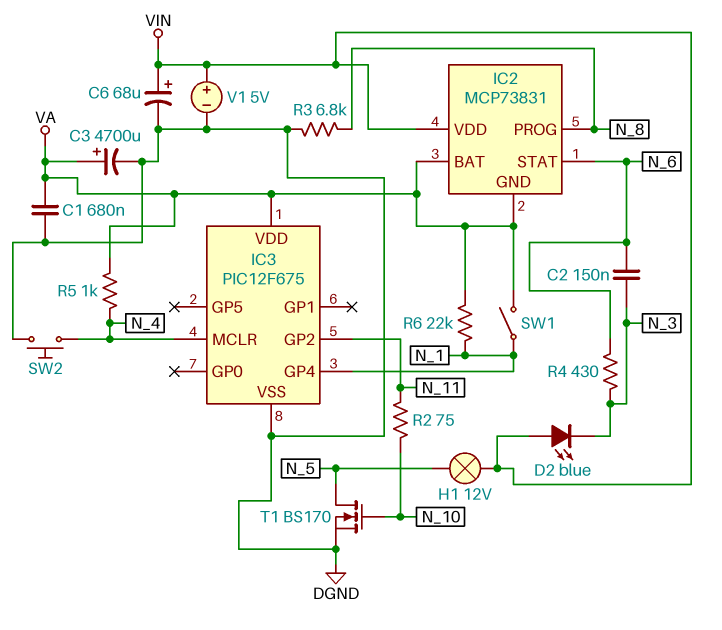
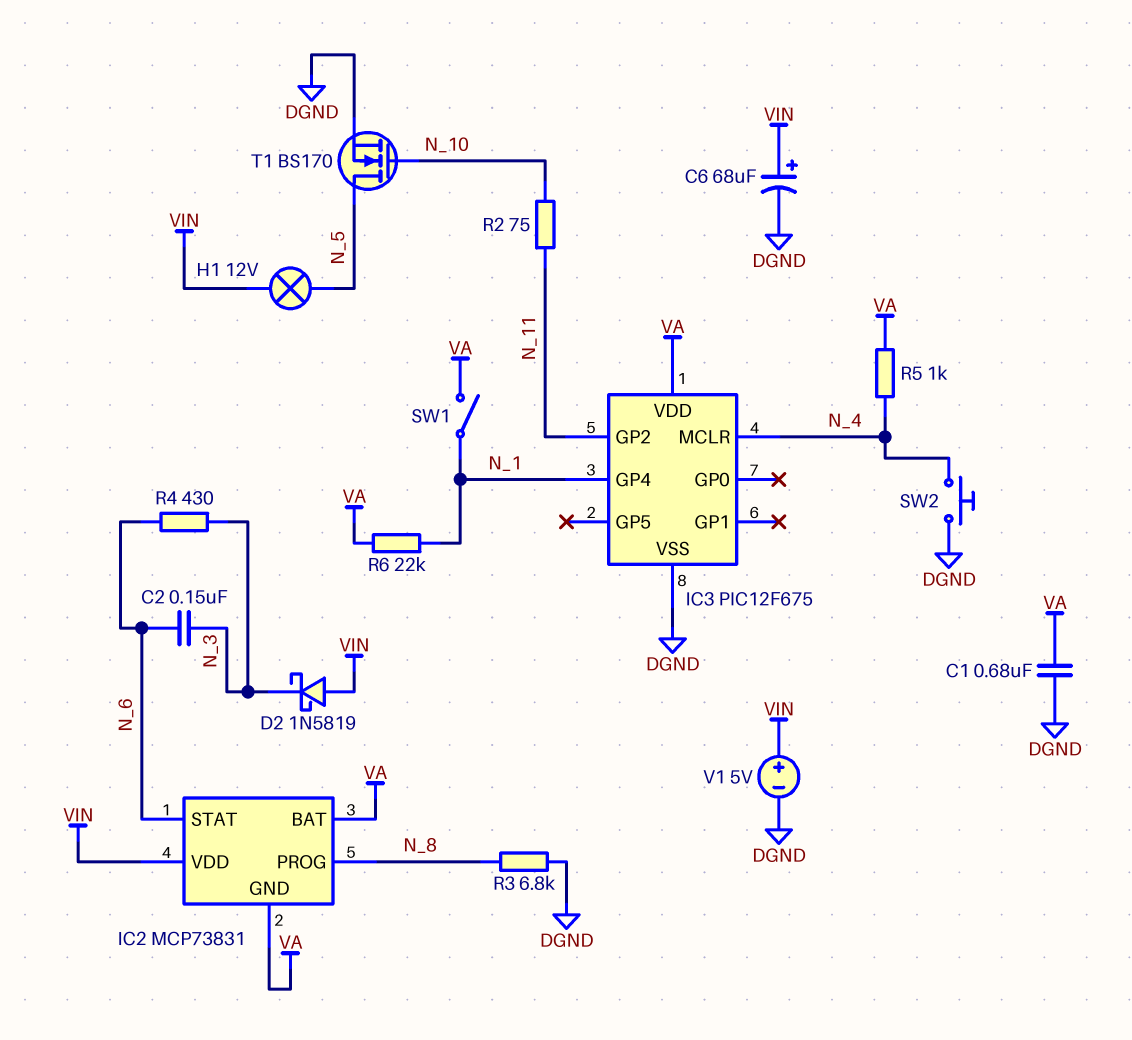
C3: 4700uF (plus VA, minus DGND) -> none
D2: LED blue (A VIN, K N_3) -> schottky 1N5819 (A VIN, K N_3)

